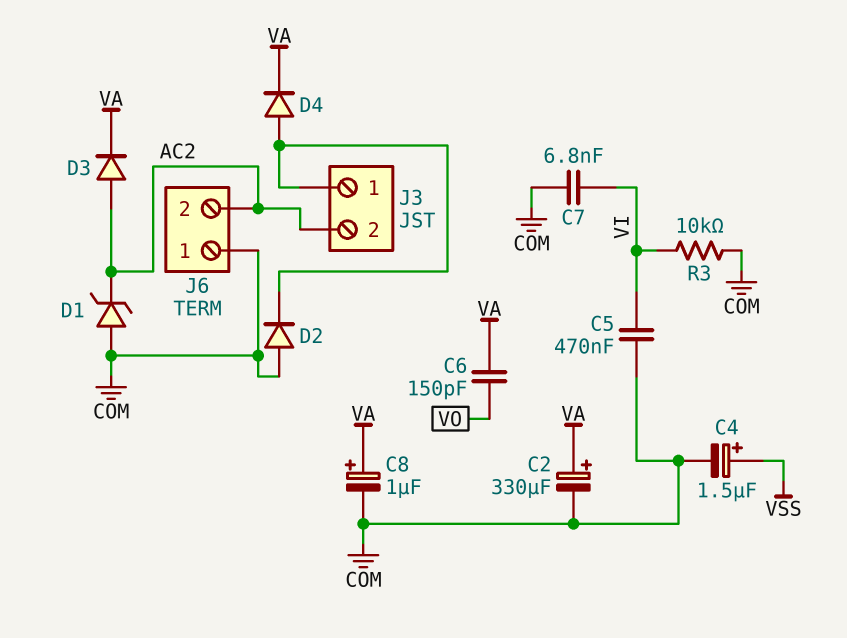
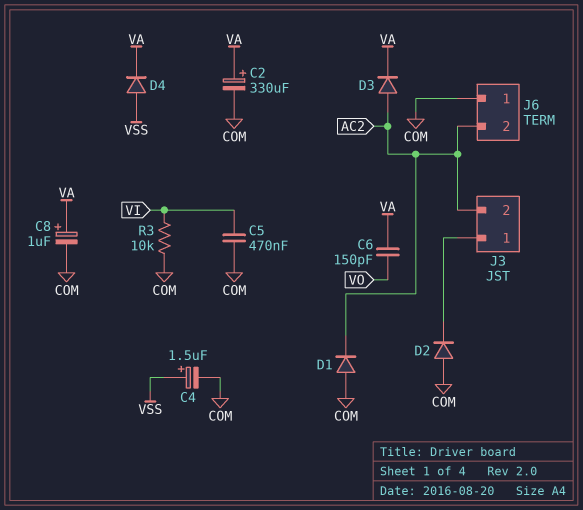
C7: 6.8nF (COM, VI) -> none
D1: zener (A COM, K AC2) -> diode (A COM, K AC2)
D4: diode (A J3/1, K VA) -> diode (A VSS, K VA)

